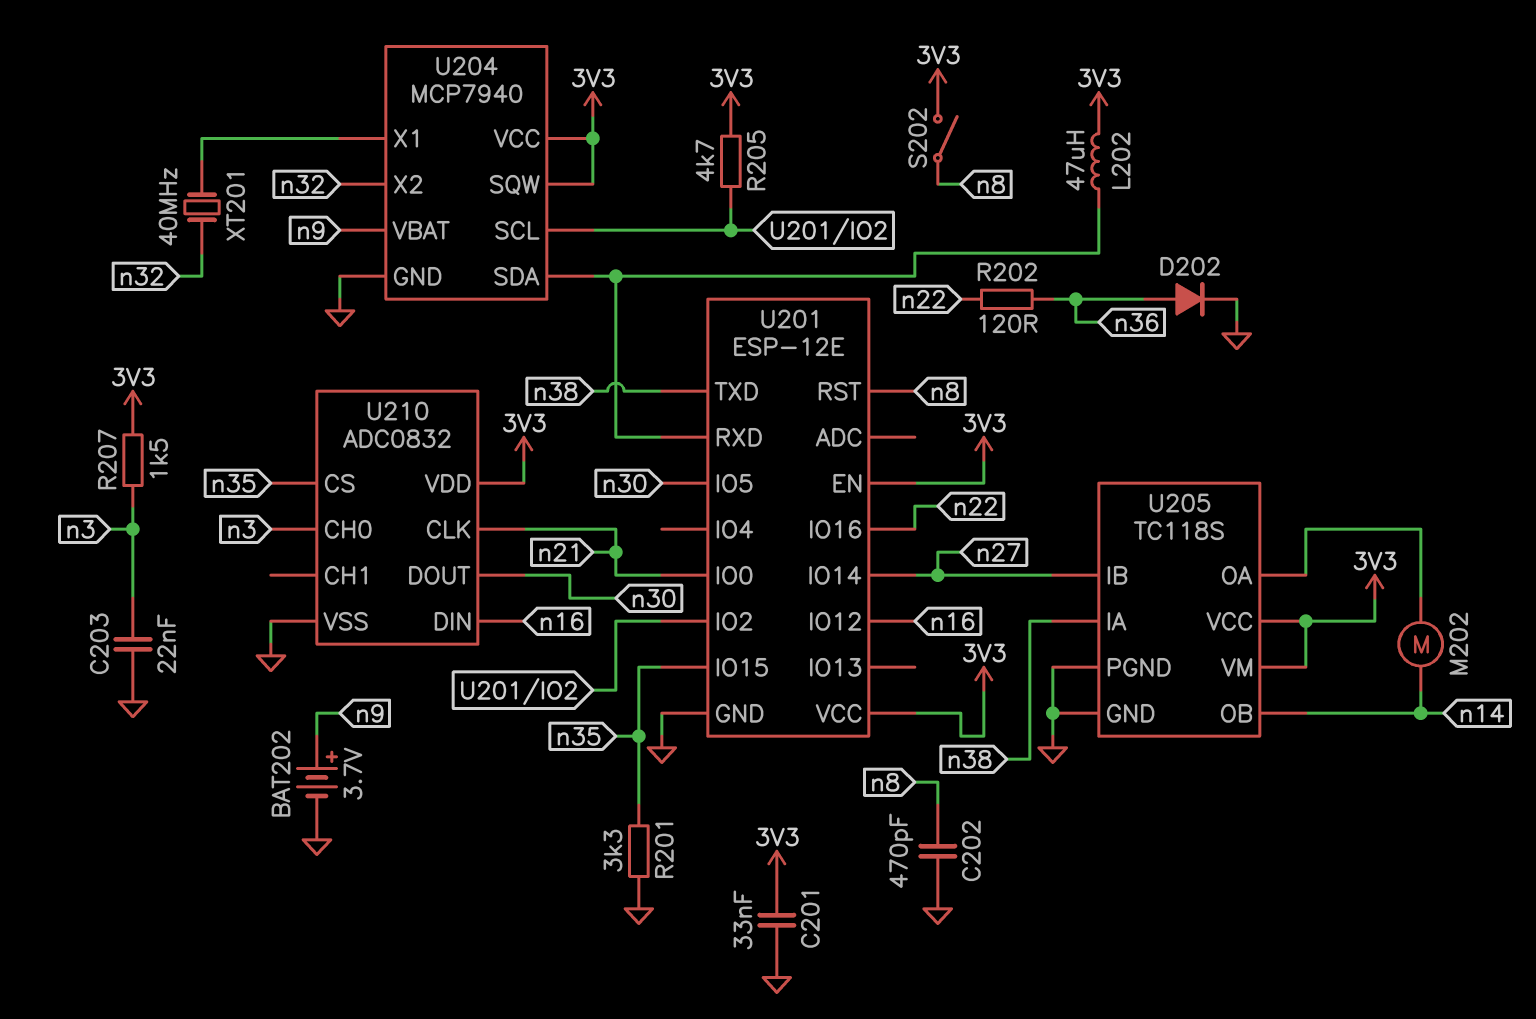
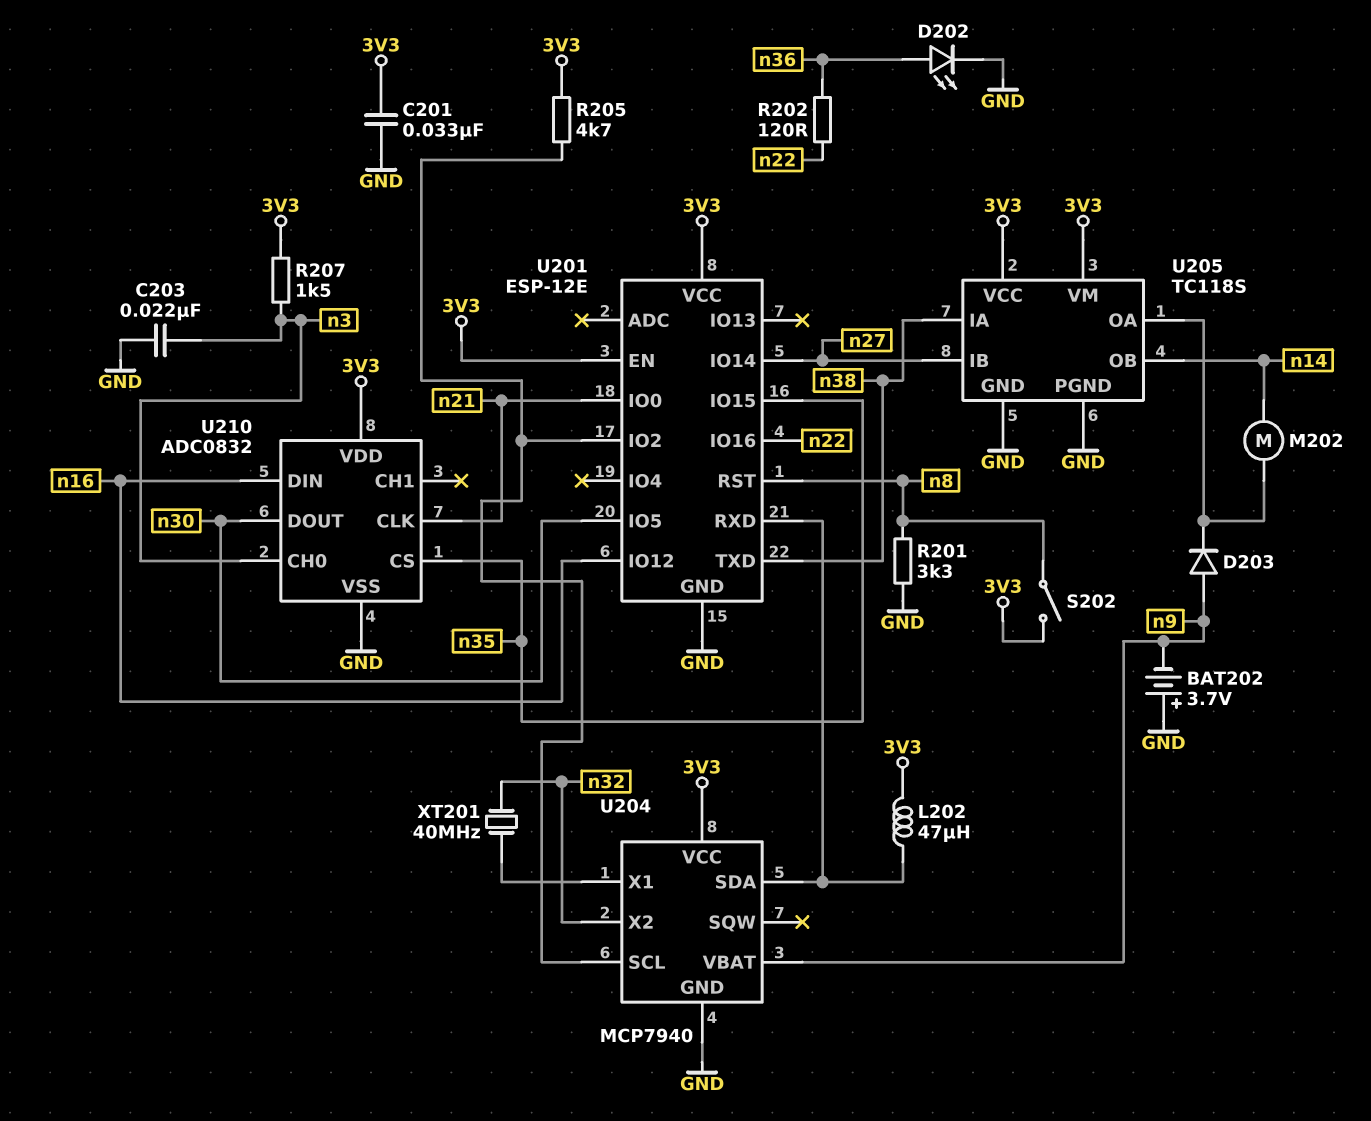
BAT202: 3.7V (plus n9, minus GND) -> 3.7V (plus GND, minus n9)
C202: 470pF (GND, n8) -> none
D202: diode (A n36, K GND) -> LED (A n36, K GND)
D203: none -> diode (A n9, K U205/OA)
R201: 3.3k (GND, n35) -> 3.3k (GND, n8)
U204 pin SQW: 3V3 -> none

